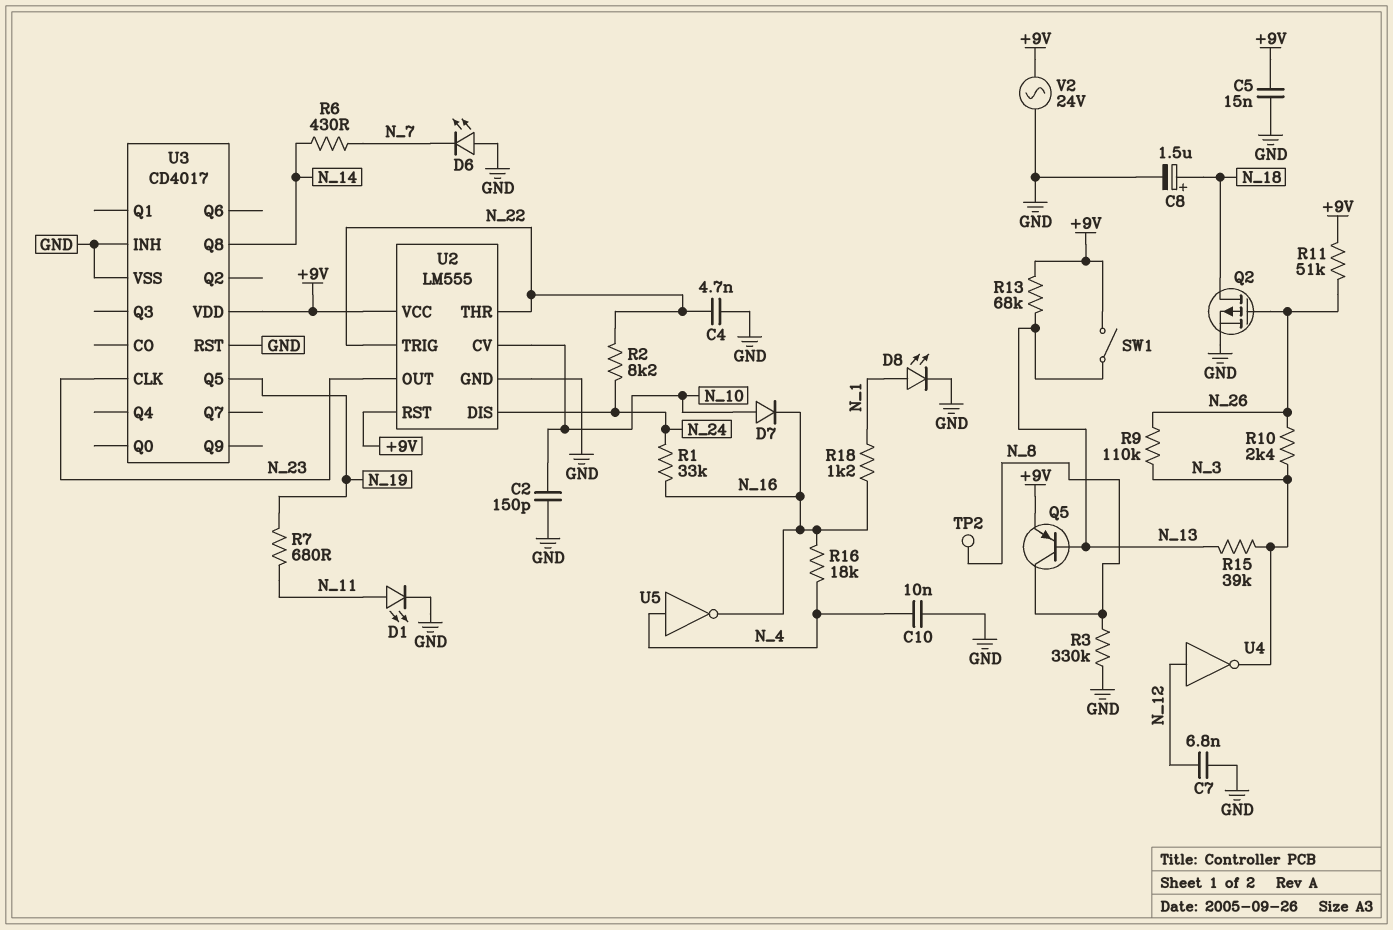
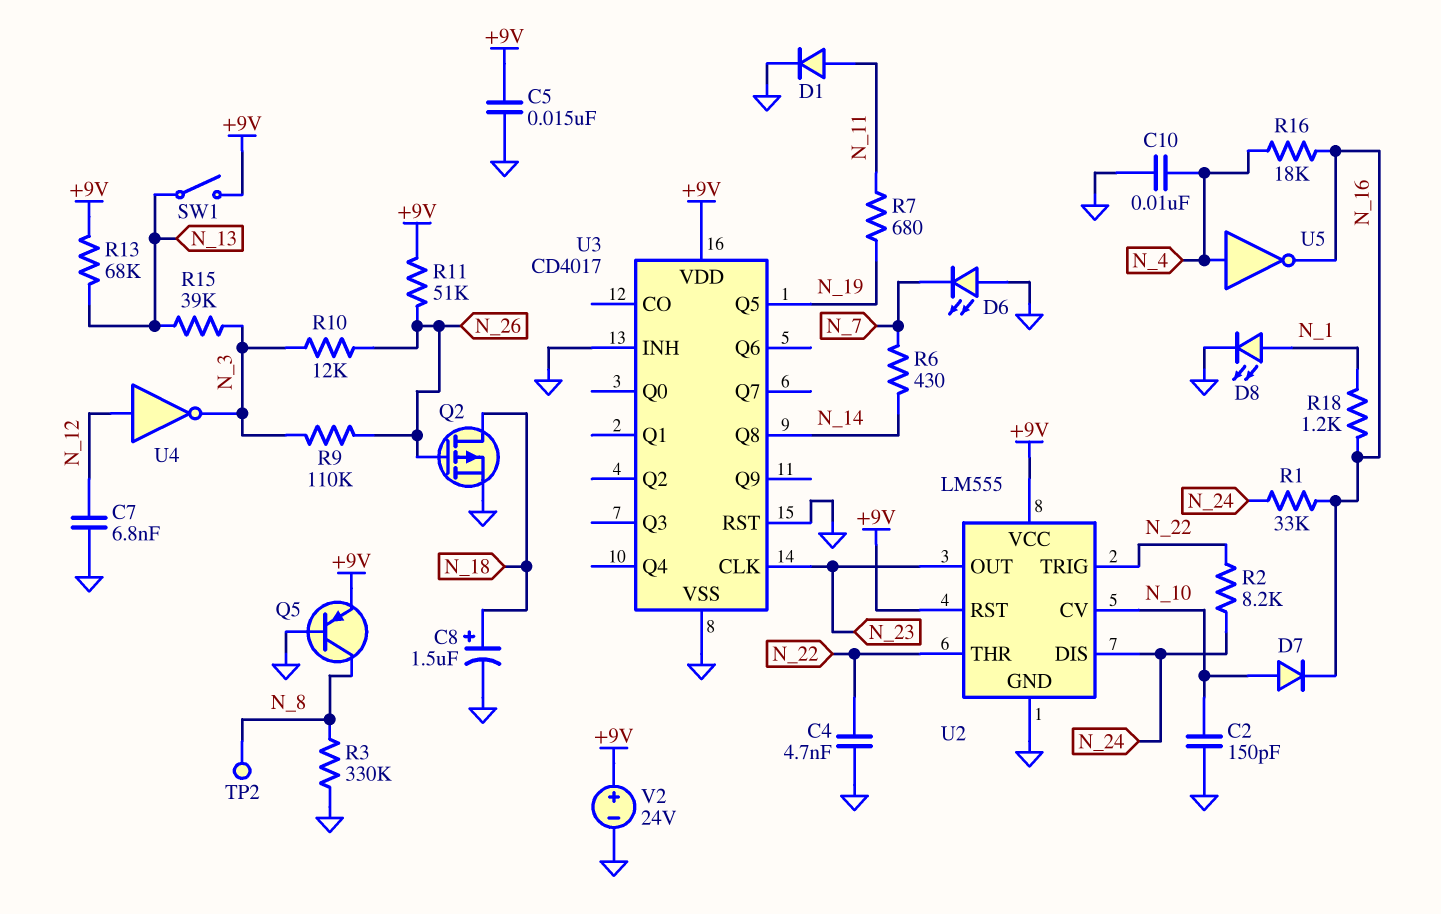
D1: LED (A N_11, K GND) -> diode (A N_11, K GND)
Q5: PNP (B N_13, C N_8, E +9V) -> PNP (B GND, C N_8, E +9V)
R10: 2.4k (N_3, N_26) -> 12k (N_3, N_26)
V2: AC 24V (+9V, GND) -> 24V (plus +9V, minus GND)

